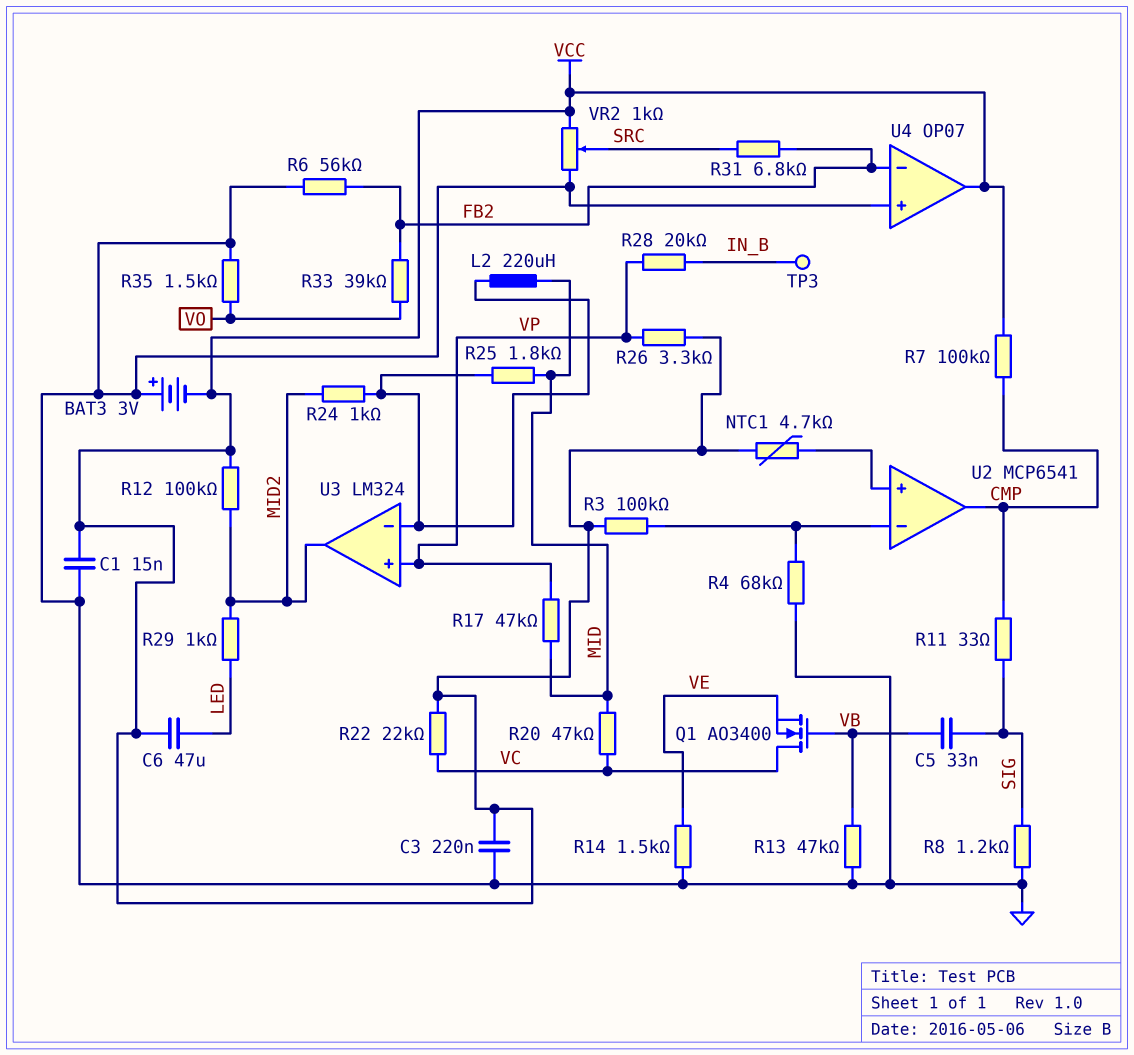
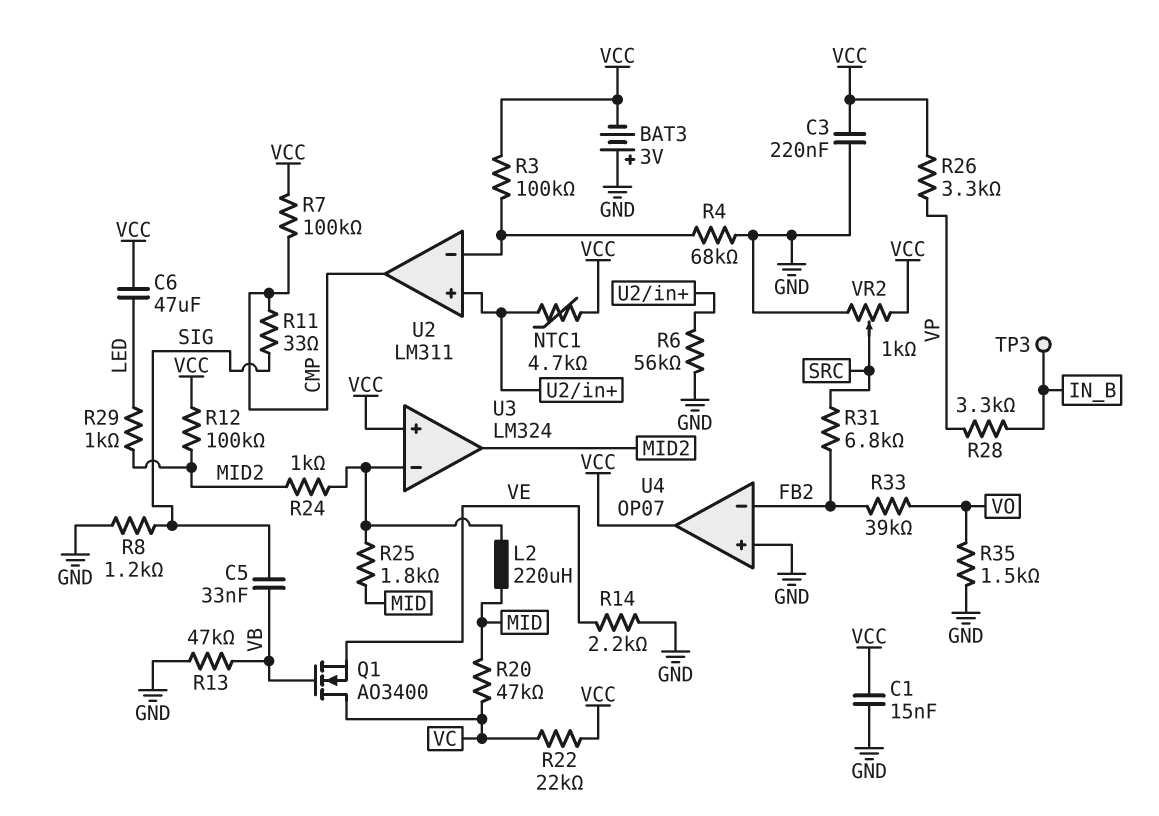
R6: 56k (FB2, GND) -> 56k (GND, U2/in+)
R14: 1.5k (GND, VE) -> 2.2k (GND, VE)
R17: 47k (MID, VP) -> none
R28: 20k (IN_B, VP) -> 3.3k (IN_B, VP)
U2: MCP6541 -> LM311
U3 pin in+: VP -> VCC

